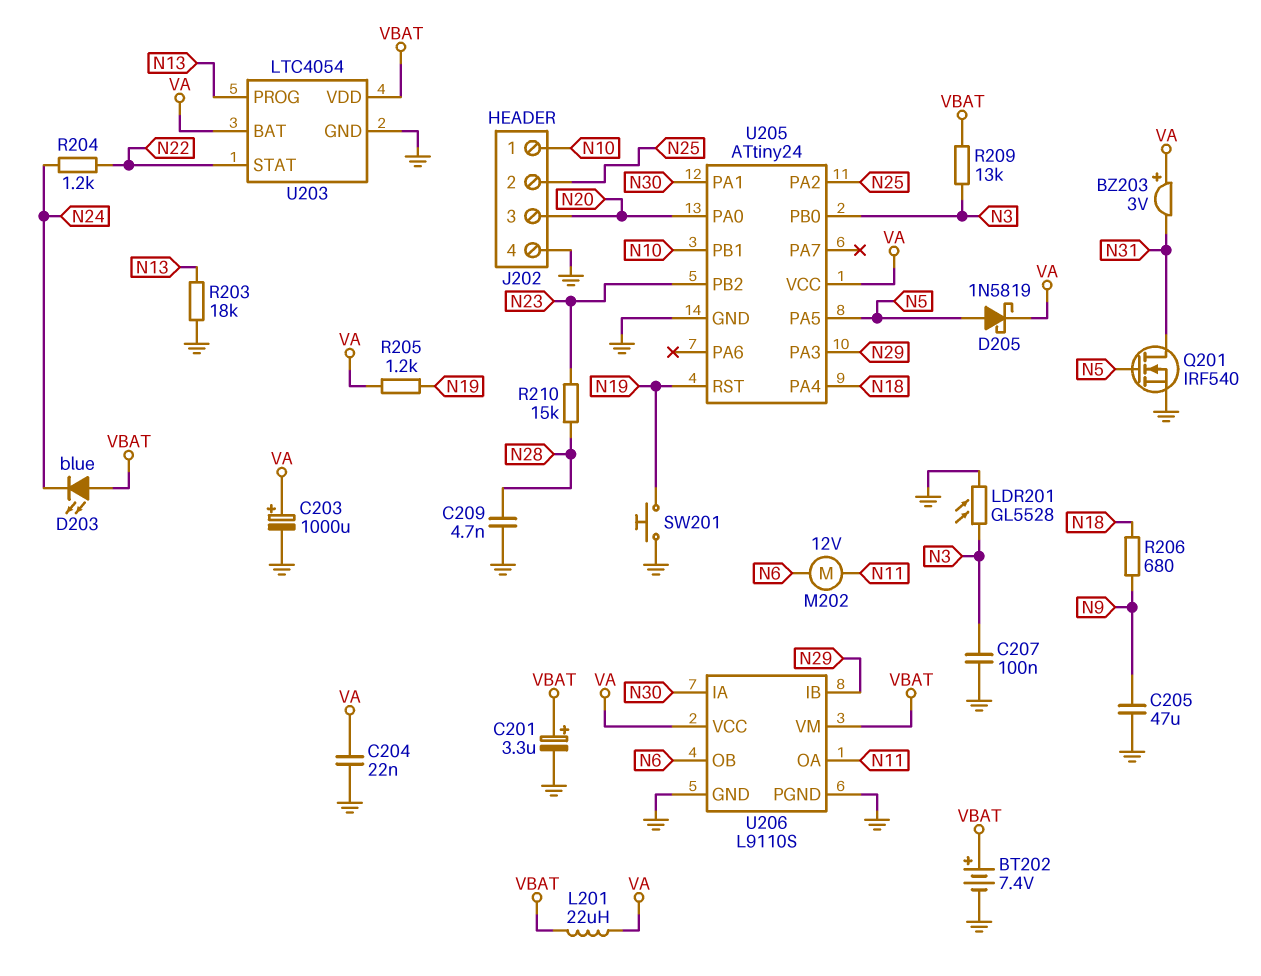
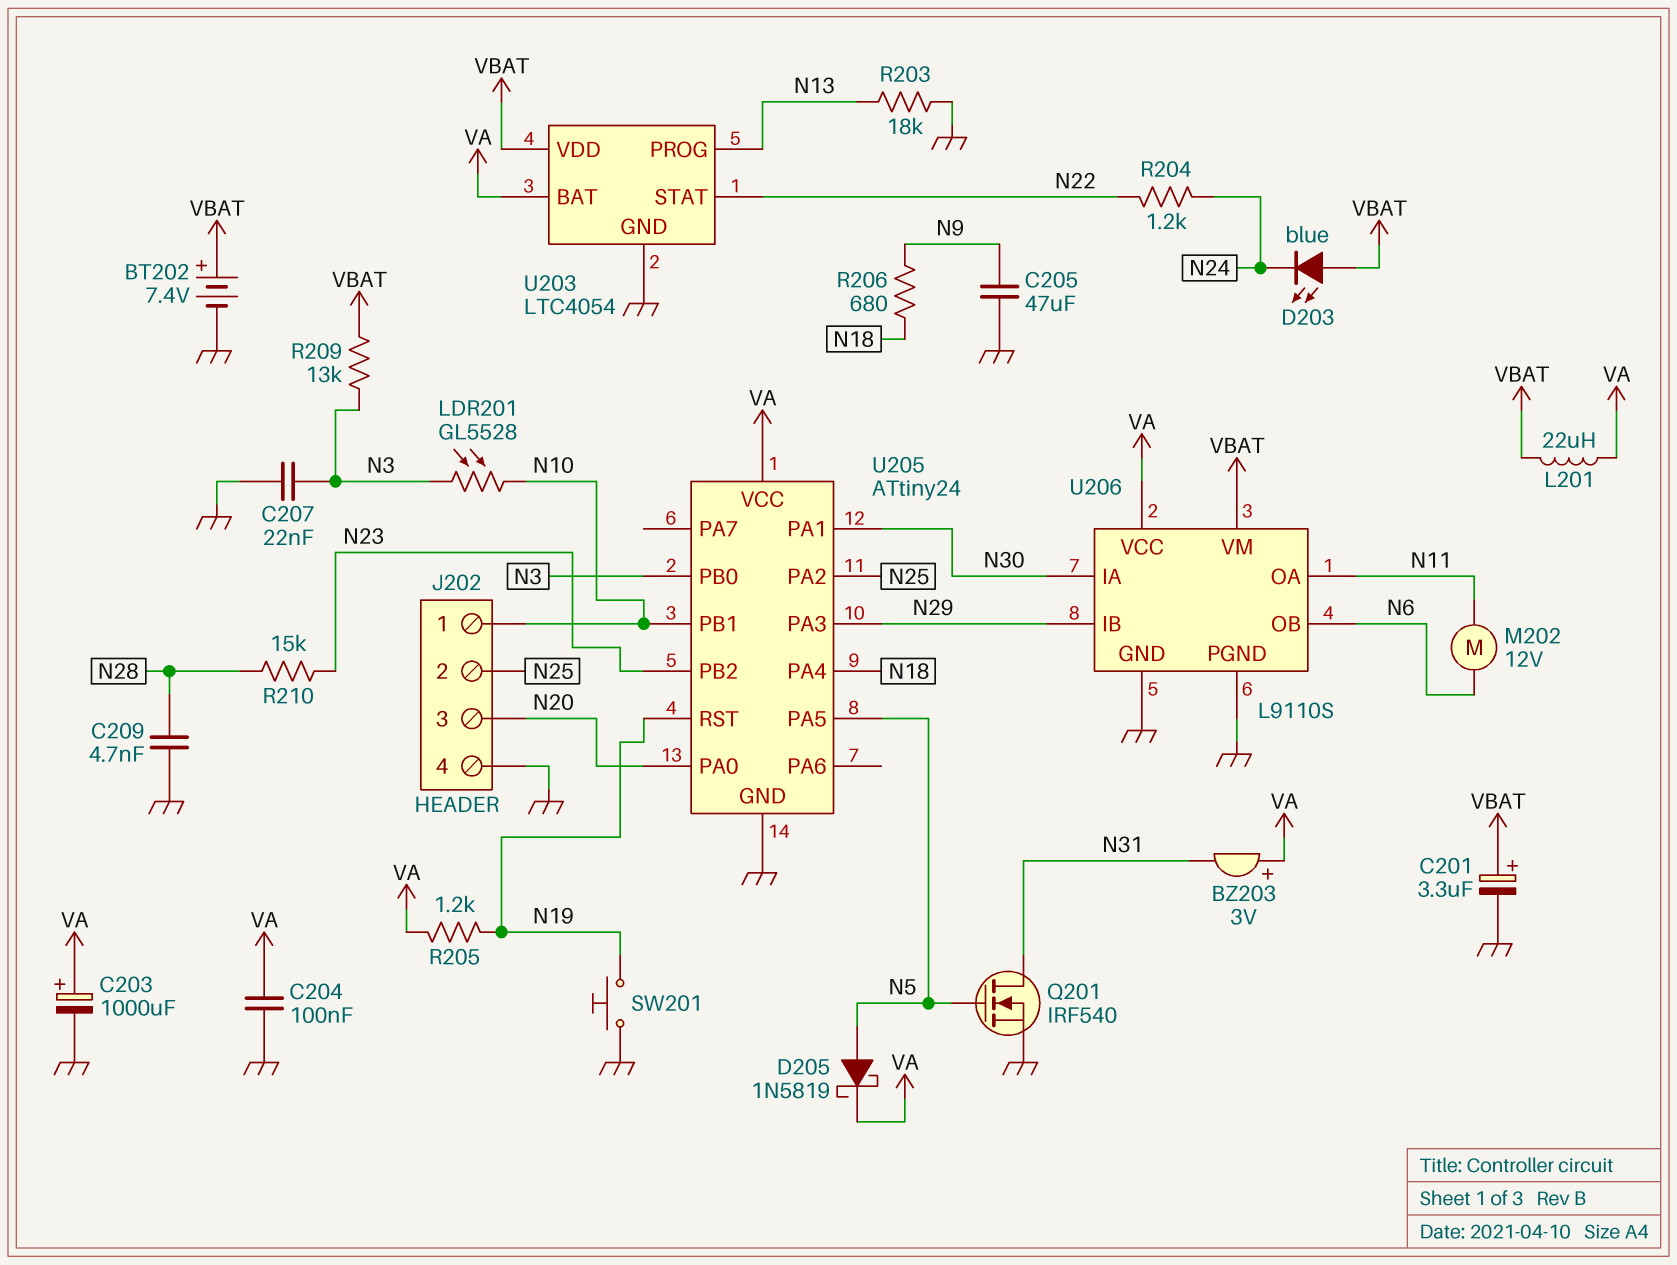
C204: 22nF (GND, VA) -> 100nF (GND, VA)
C207: 100nF (GND, N3) -> 22nF (GND, N3)
LDR201: GL5528 (GND, N3) -> GL5528 (N3, N10)

